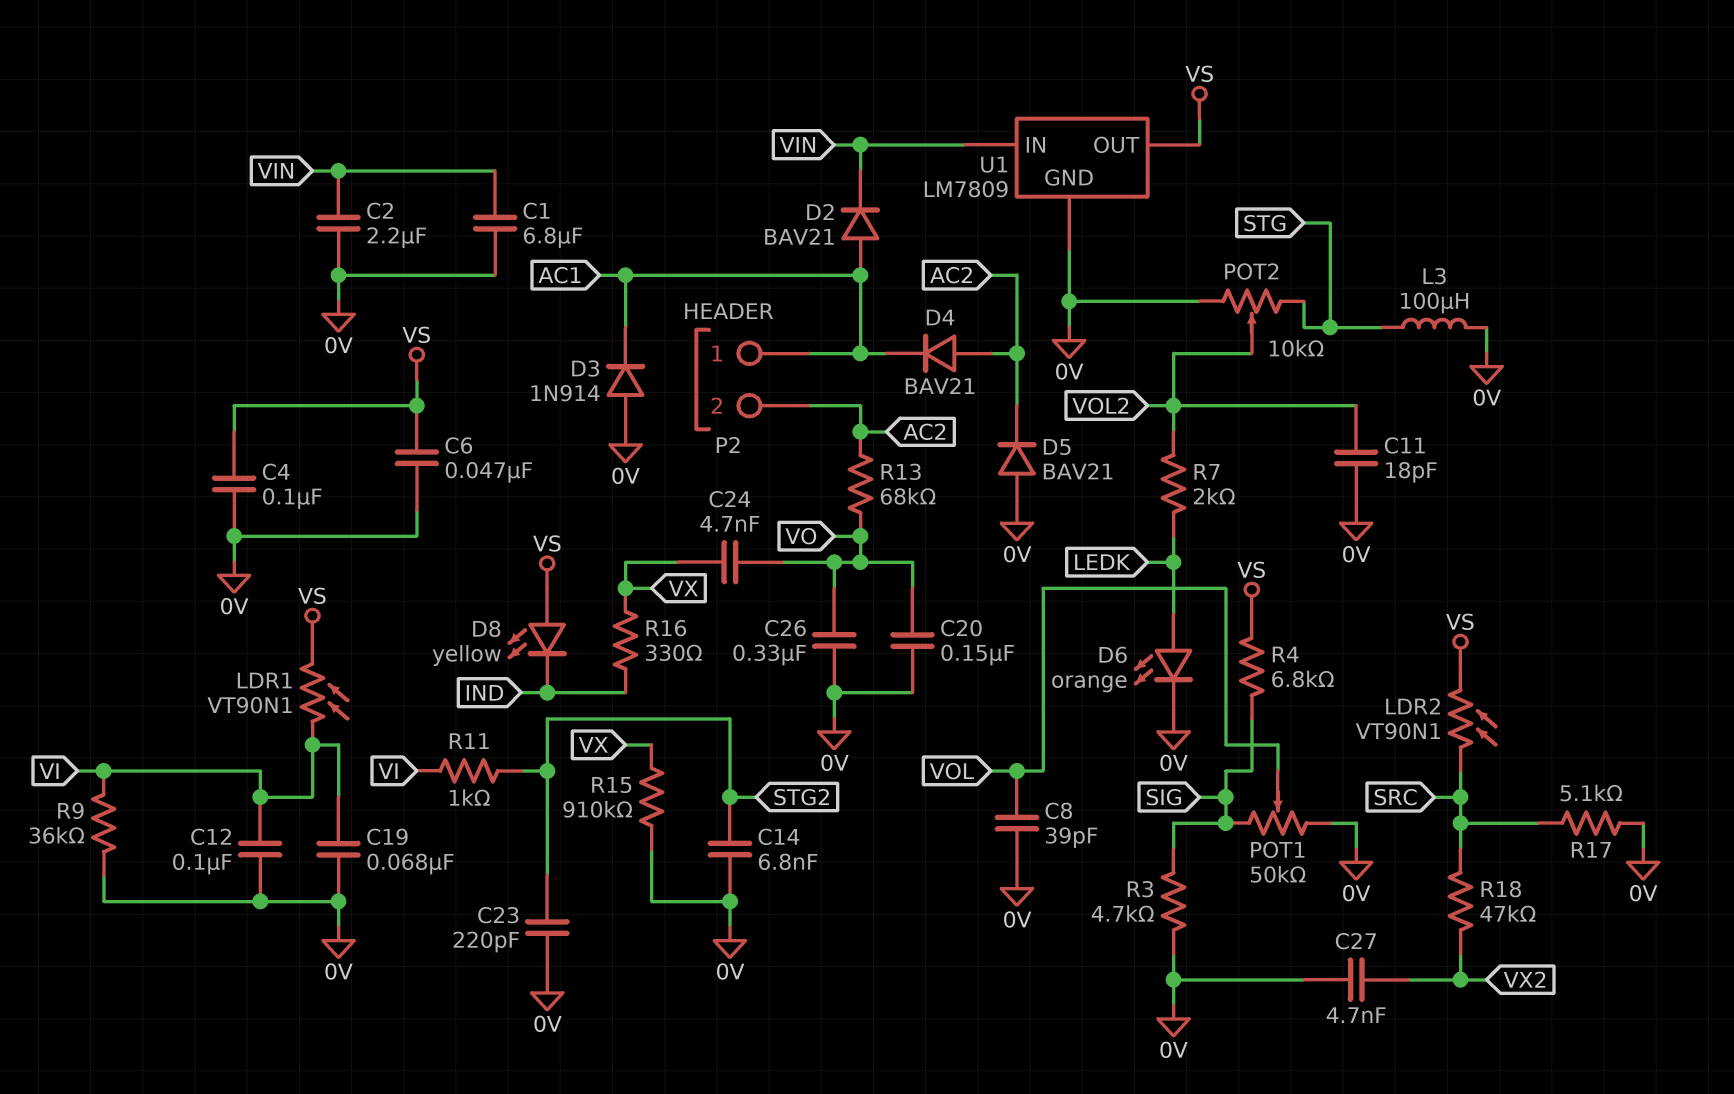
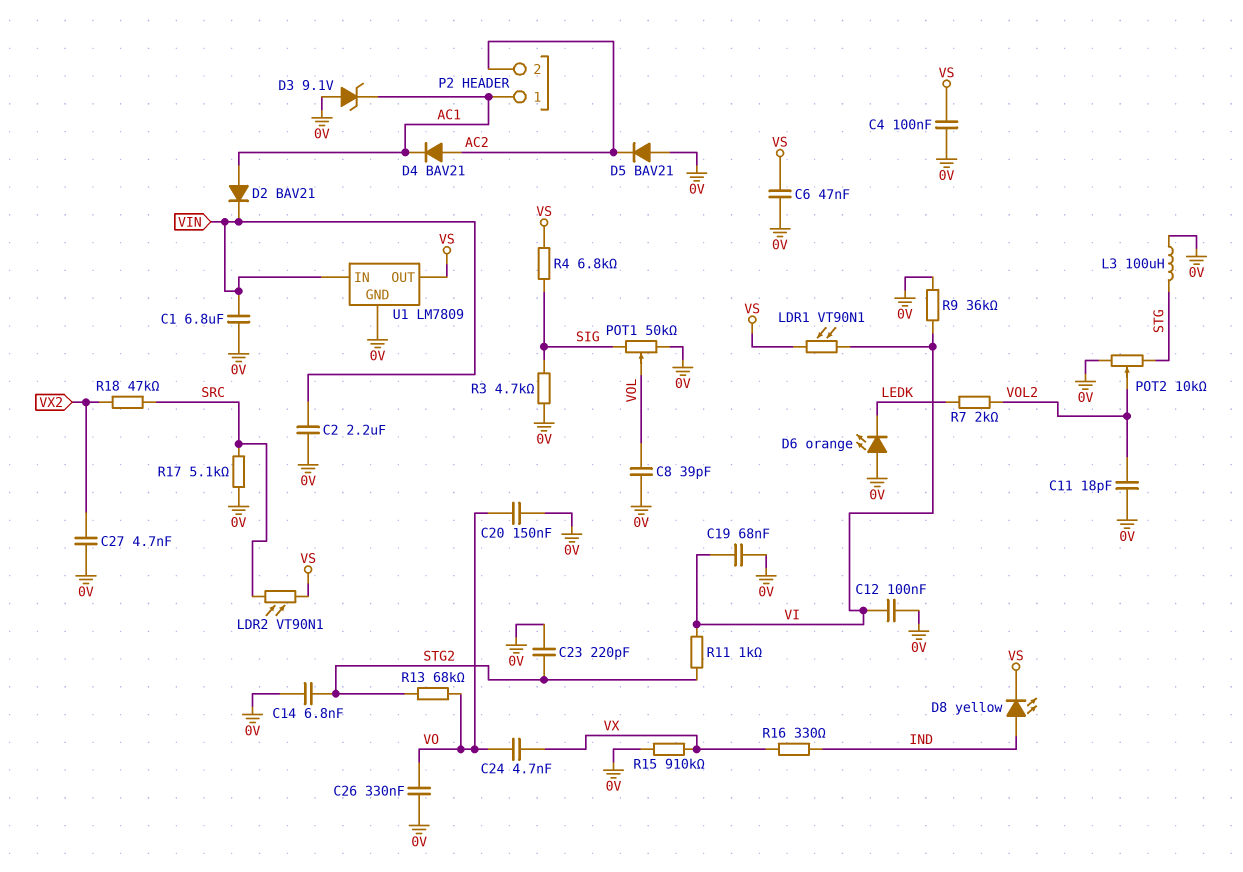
D3: diode 1N914 (A 0V, K AC1) -> zener 9.1V (A 0V, K AC1)
D6: LED orange (A LEDK, K 0V) -> LED orange (A 0V, K LEDK)
D8: LED yellow (A VS, K IND) -> LED yellow (A IND, K VS)
R13: 68k (AC2, VO) -> 68k (STG2, VO)

